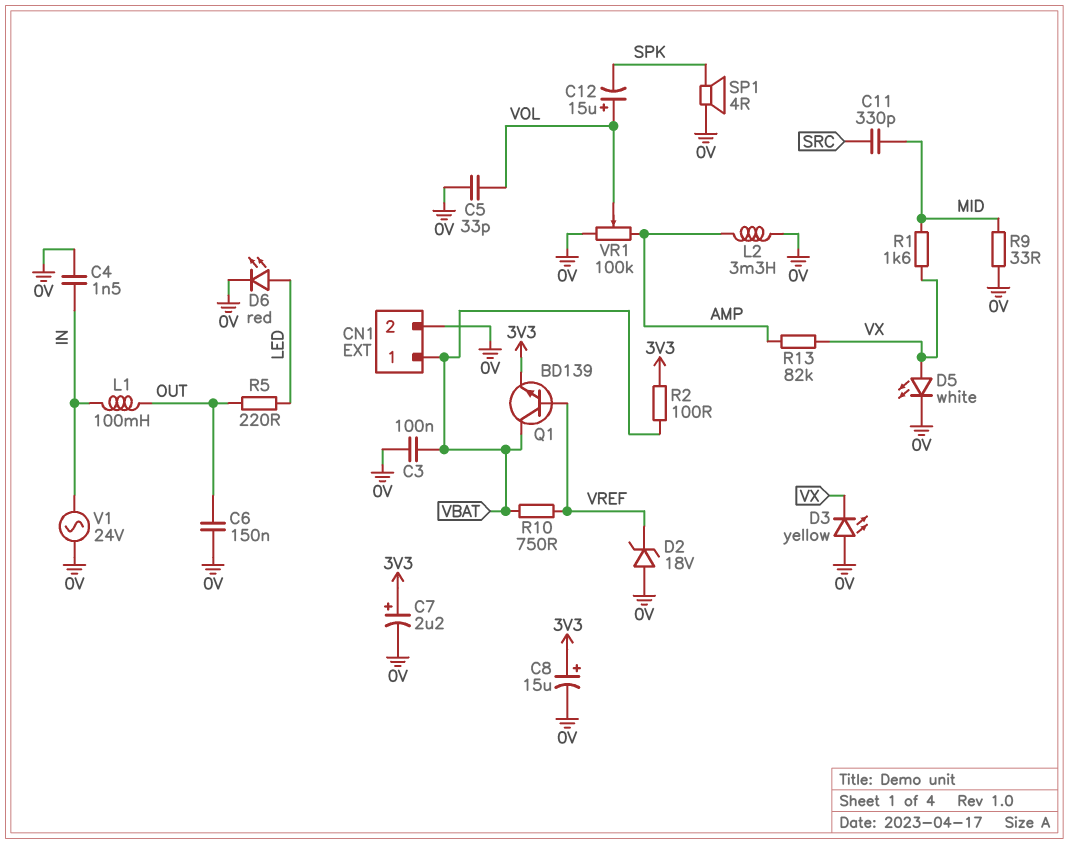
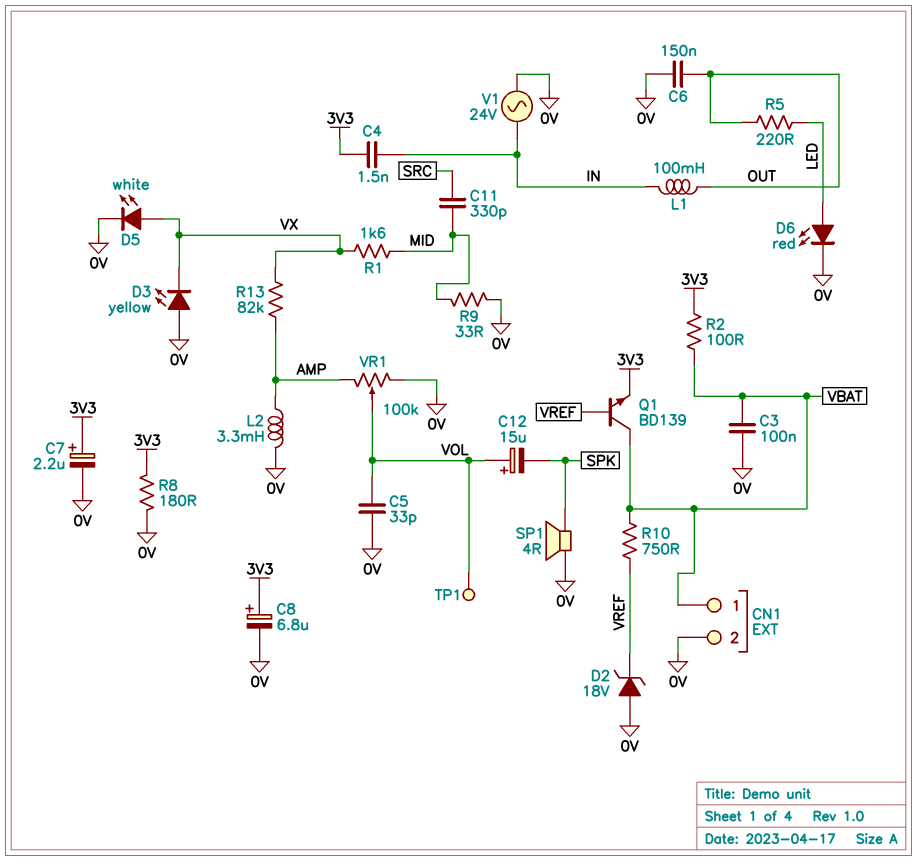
C4: 1.5nF (0V, IN) -> 1.5nF (3V3, IN)
C8: 15uF (plus 3V3, minus 0V) -> 6.8uF (plus 3V3, minus 0V)
R8: none -> 180 (0V, 3V3)
TP1: none -> test point (VOL)

